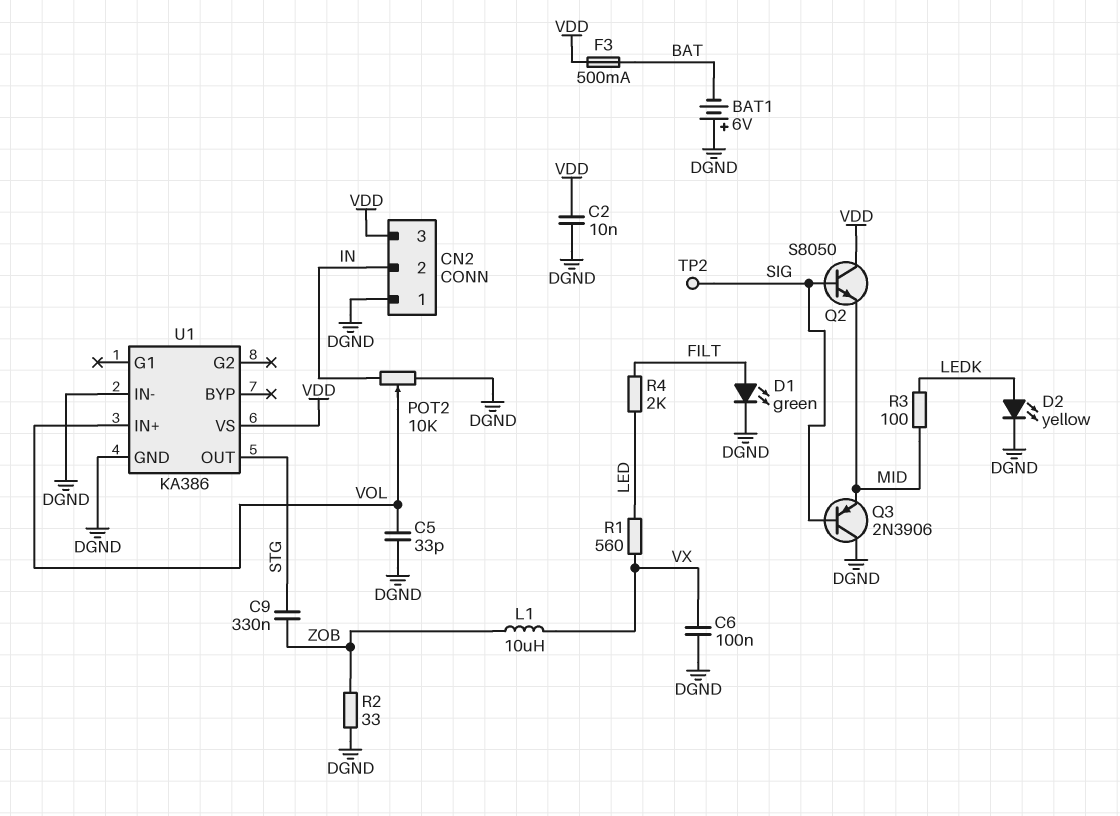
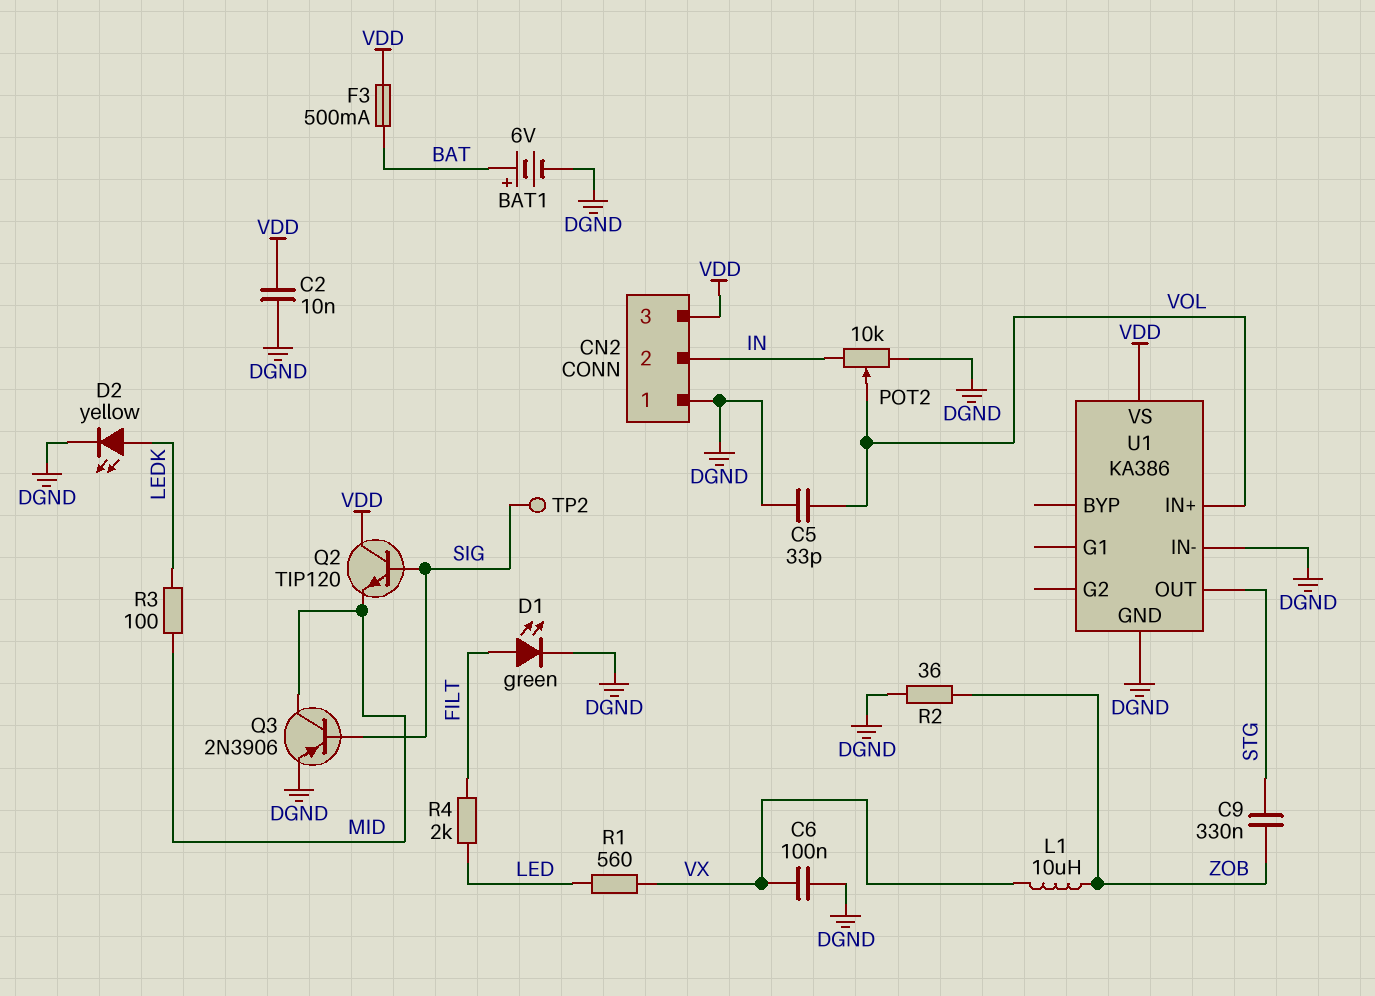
BAT1: 6V (plus DGND, minus BAT) -> 6V (plus BAT, minus DGND)
Q2: NPN S8050 (B SIG, C VDD, E MID) -> NPN TIP120 (B SIG, C VDD, E MID)
Q3: PNP 2N3906 (B SIG, C DGND, E MID) -> PNP 2N3906 (B SIG, C MID, E DGND)
R2: 33 (DGND, ZOB) -> 36 (DGND, ZOB)

